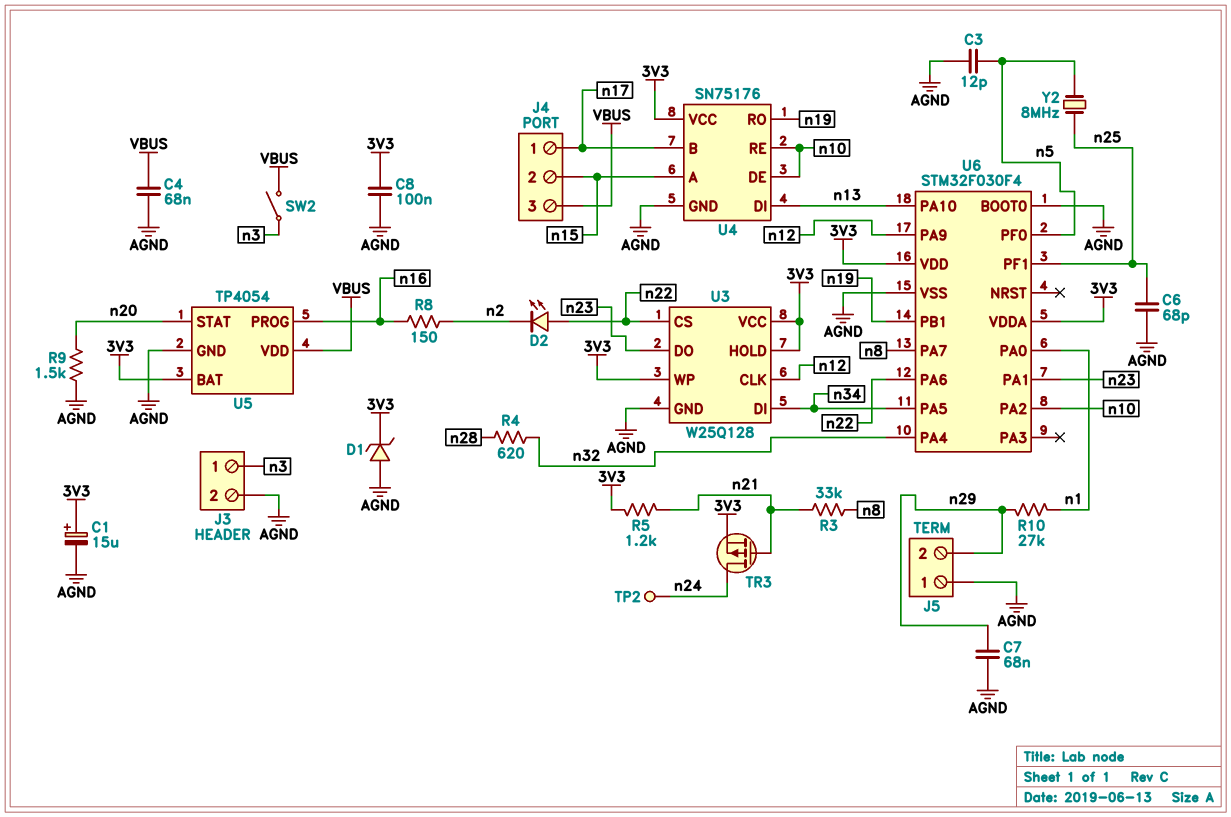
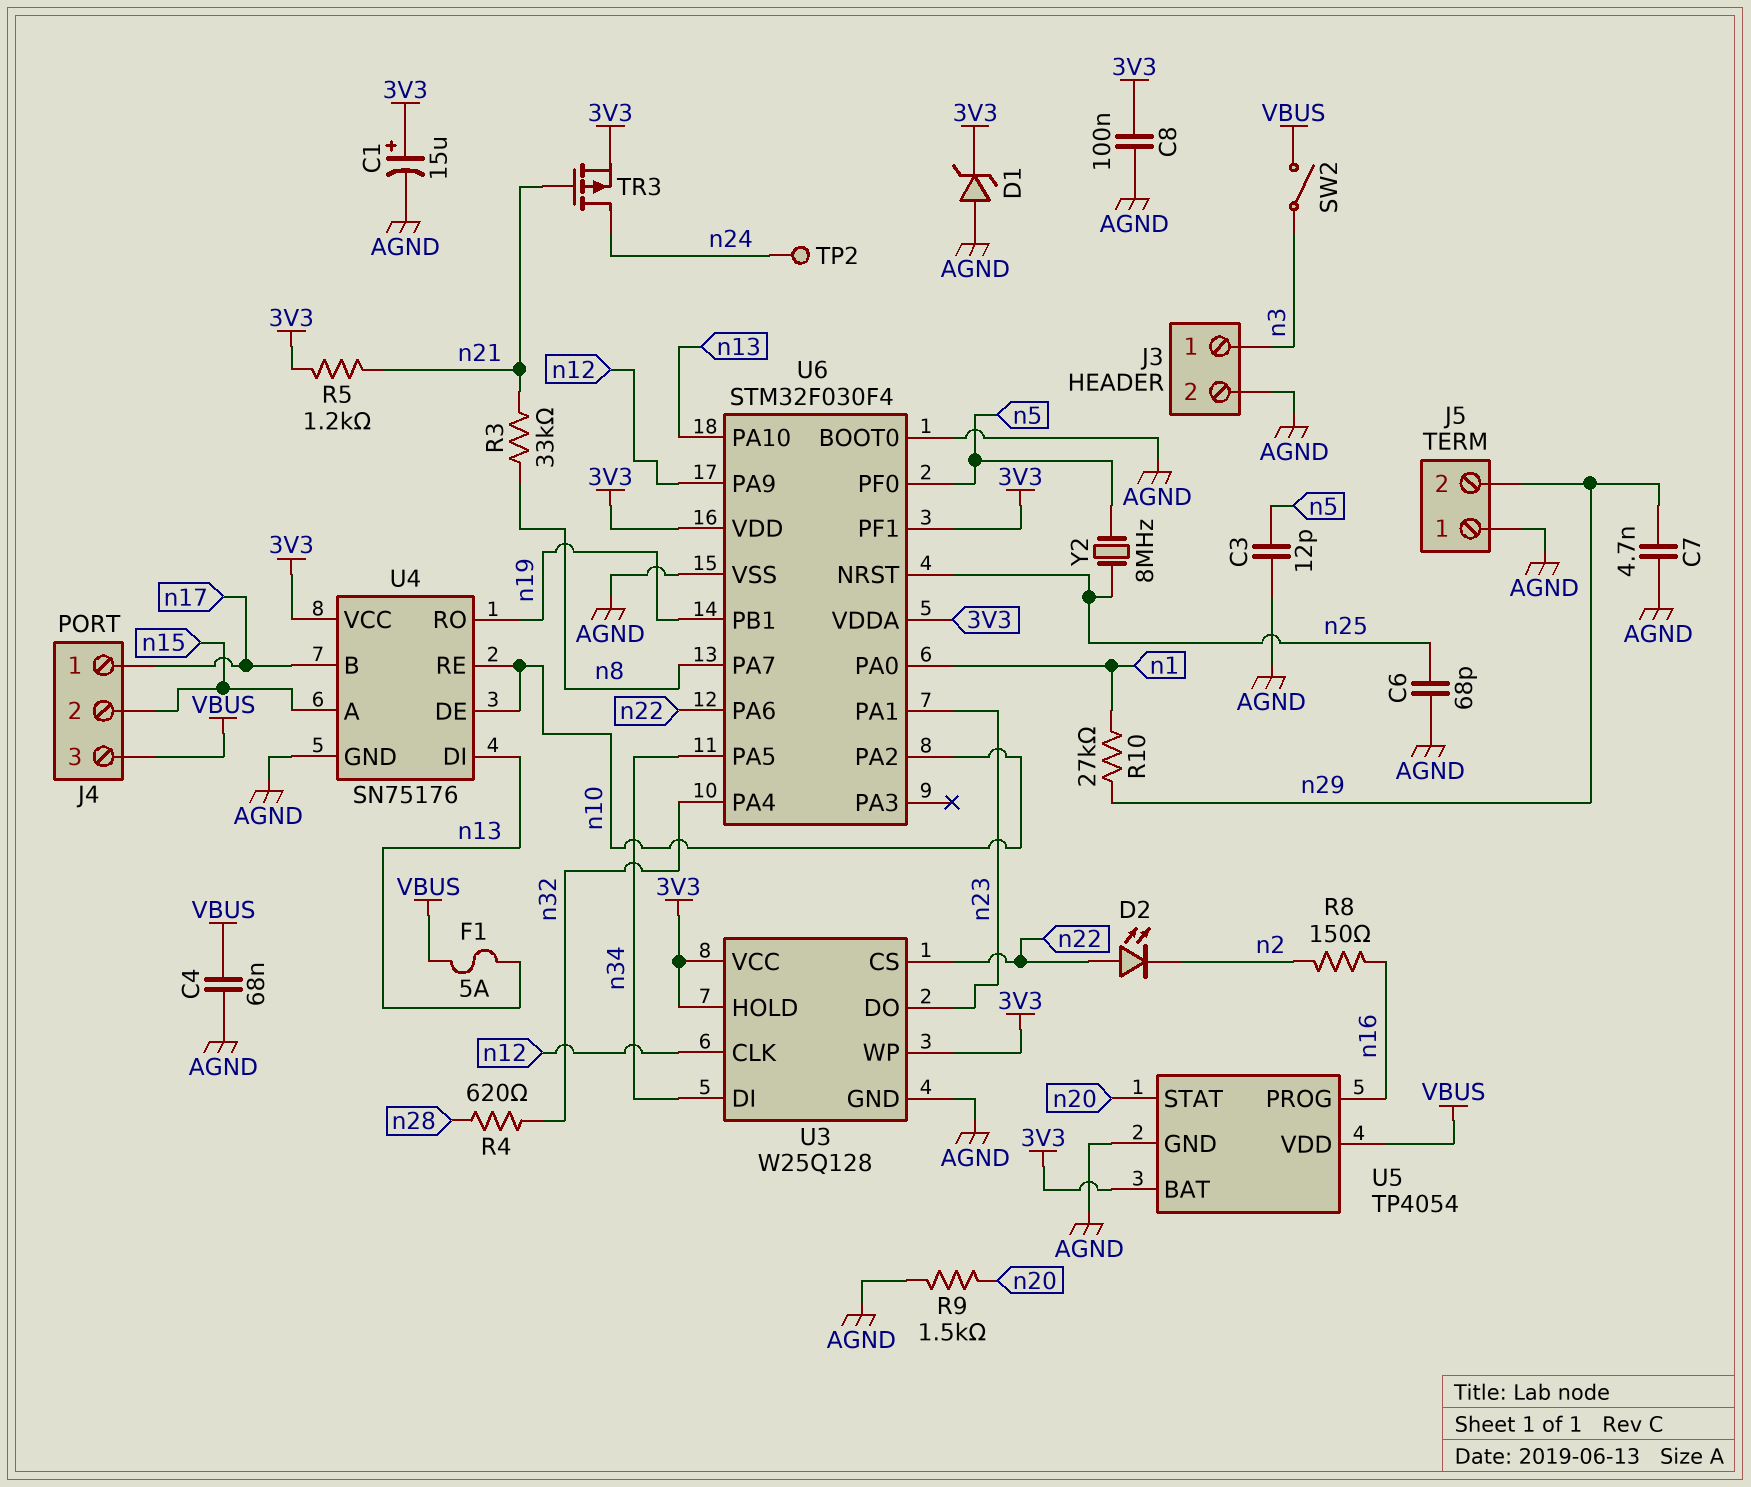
C7: 68nF (AGND, n29) -> 4.7nF (AGND, n29)
F1: none -> 5A (VBUS, n13)
U6 pin NRST: none -> n25
U6 pin PF1: n25 -> 3V3

